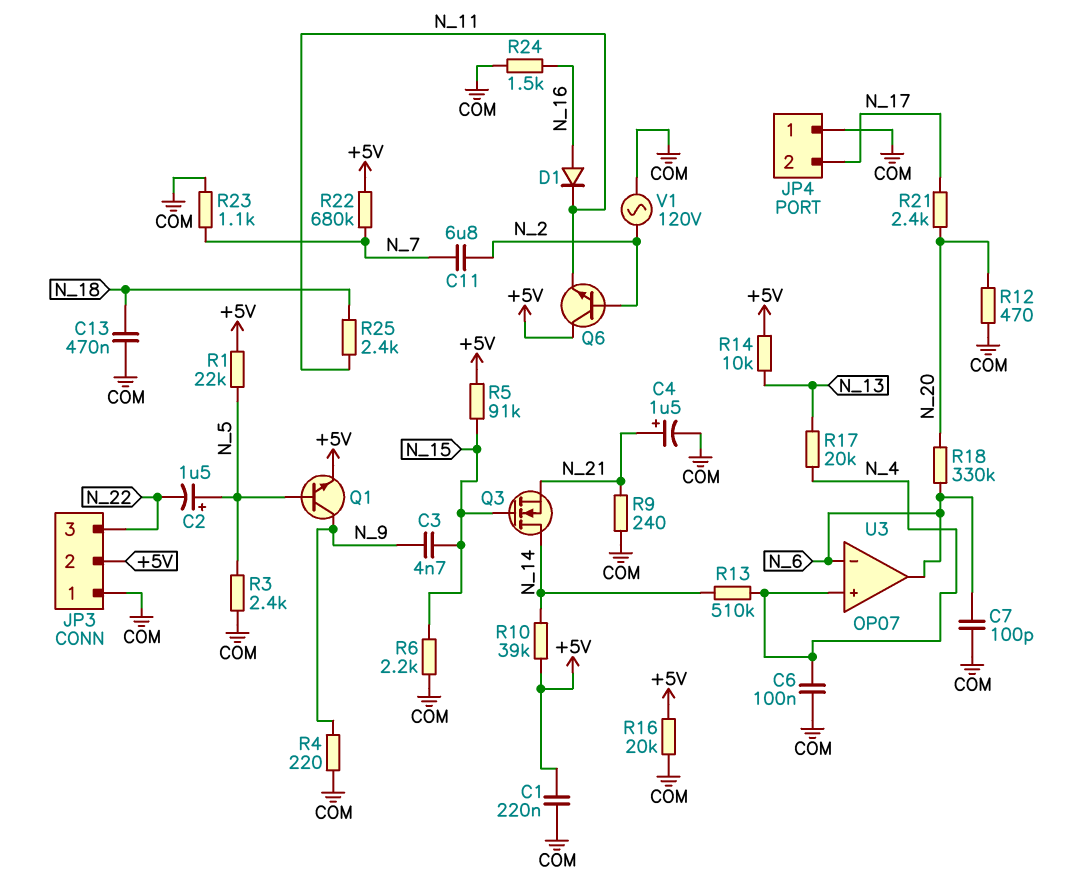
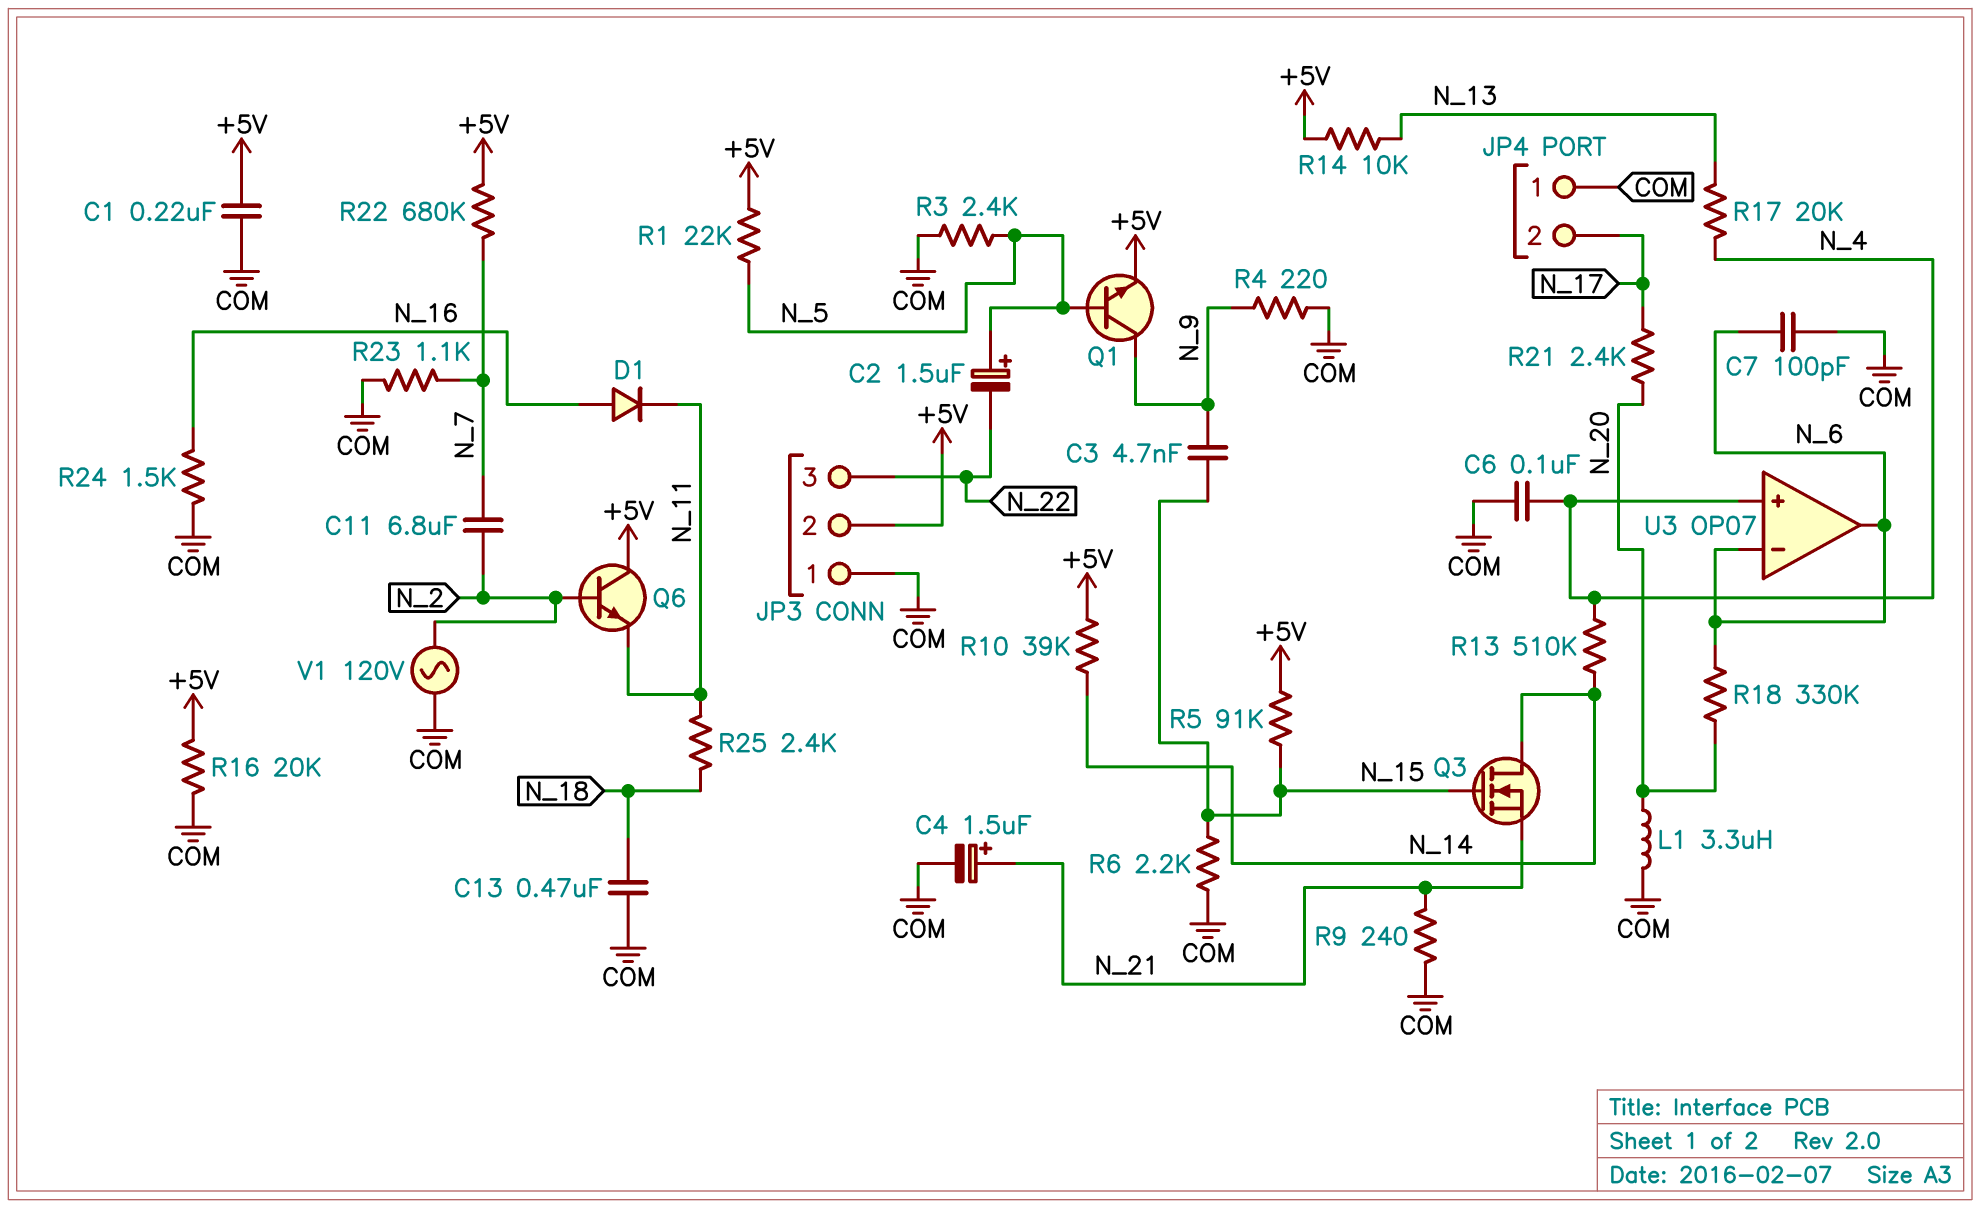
L1: none -> 3.3uH (COM, N_20)
R12: 470 (COM, N_20) -> none

